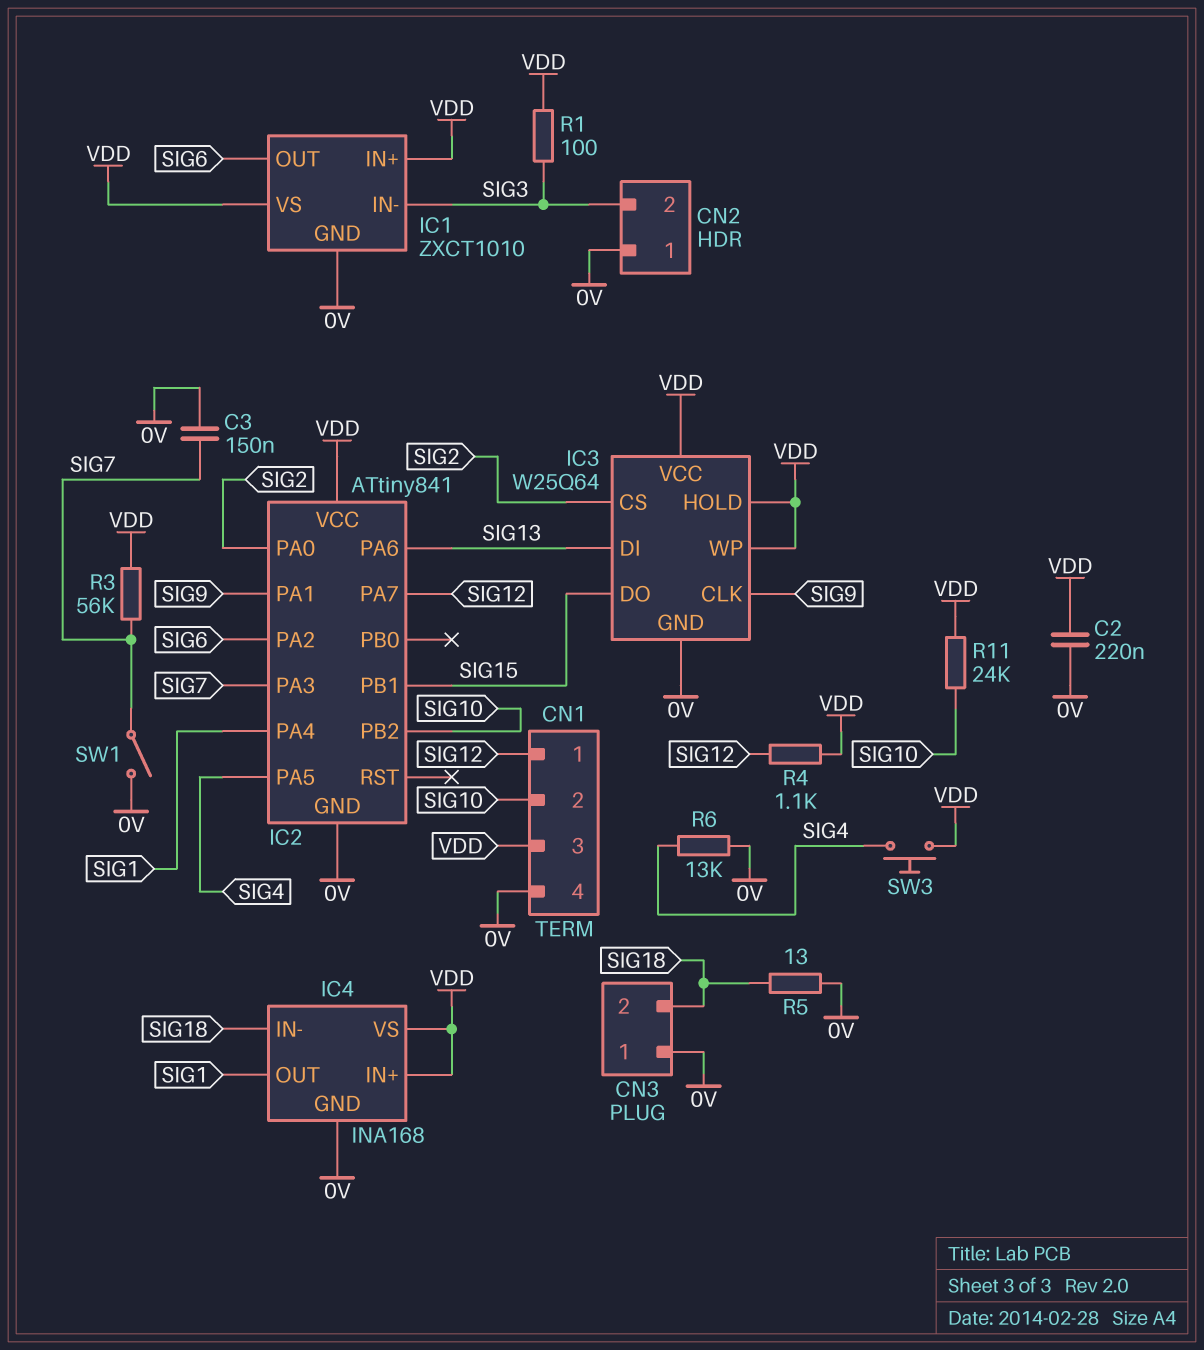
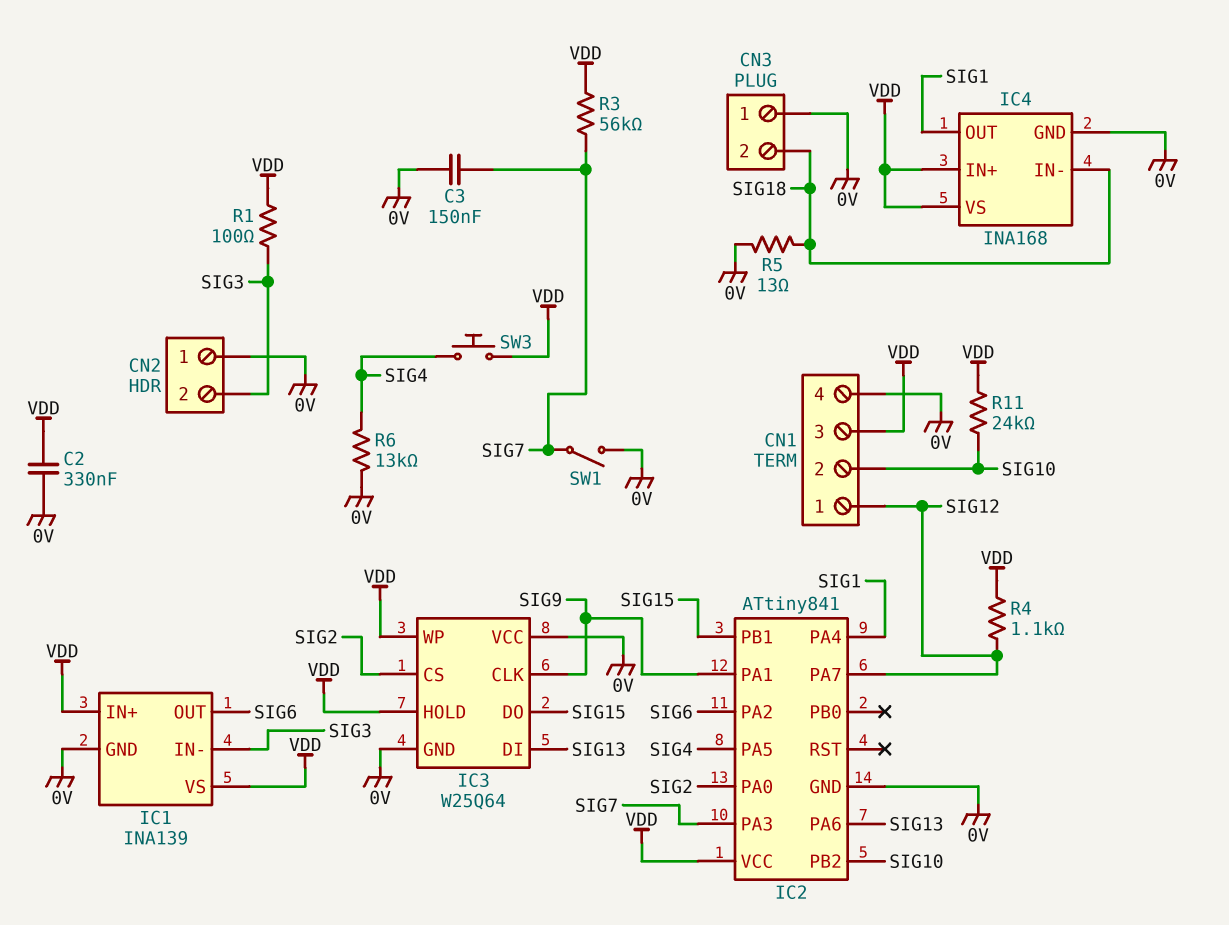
C2: 220nF (0V, VDD) -> 330nF (0V, VDD)
IC1: ZXCT1010 -> INA139
IC3 pin VCC: VDD -> 0V

